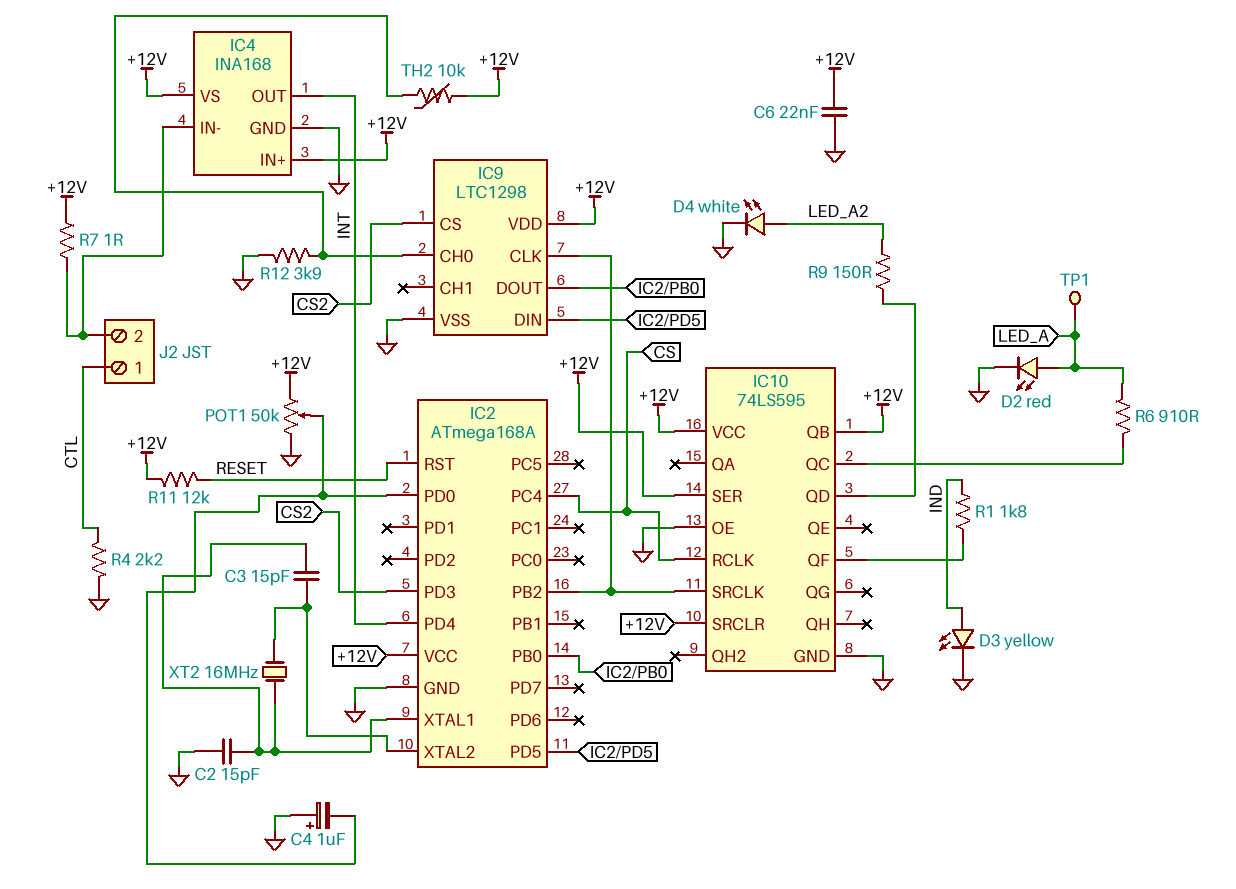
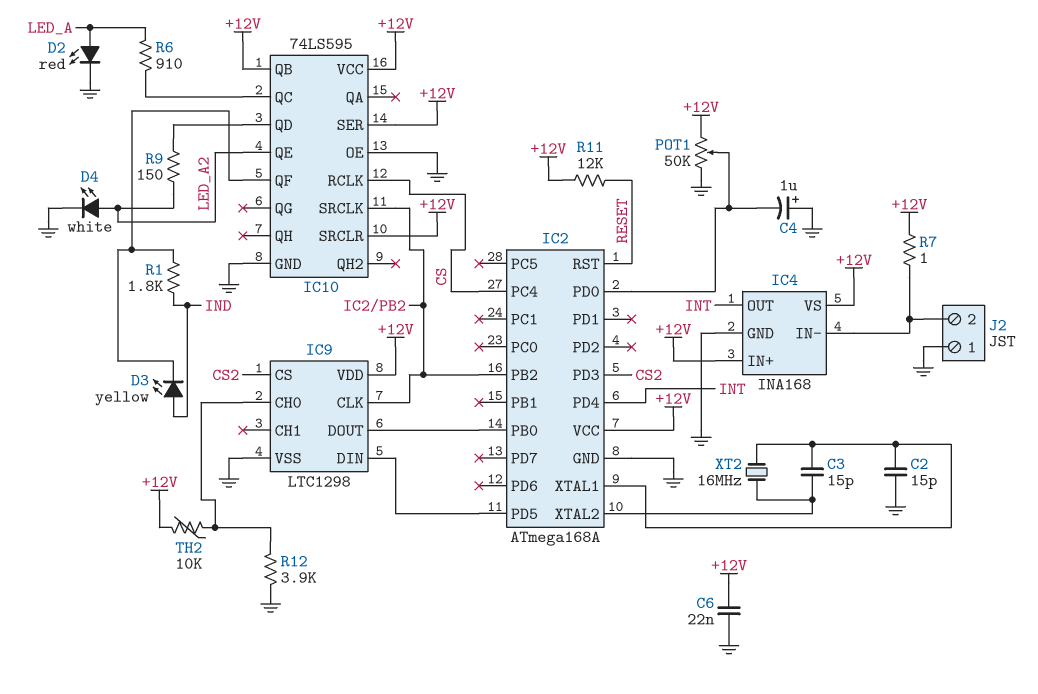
D3: LED yellow (A IND, K GND) -> LED yellow (A IND, K IC10/QF)
IC10 pin QE: none -> LED_A2
J2 pin 1: CTL -> GND
R4: 2.2k (CTL, GND) -> none
TP1: test point (LED_A) -> none

